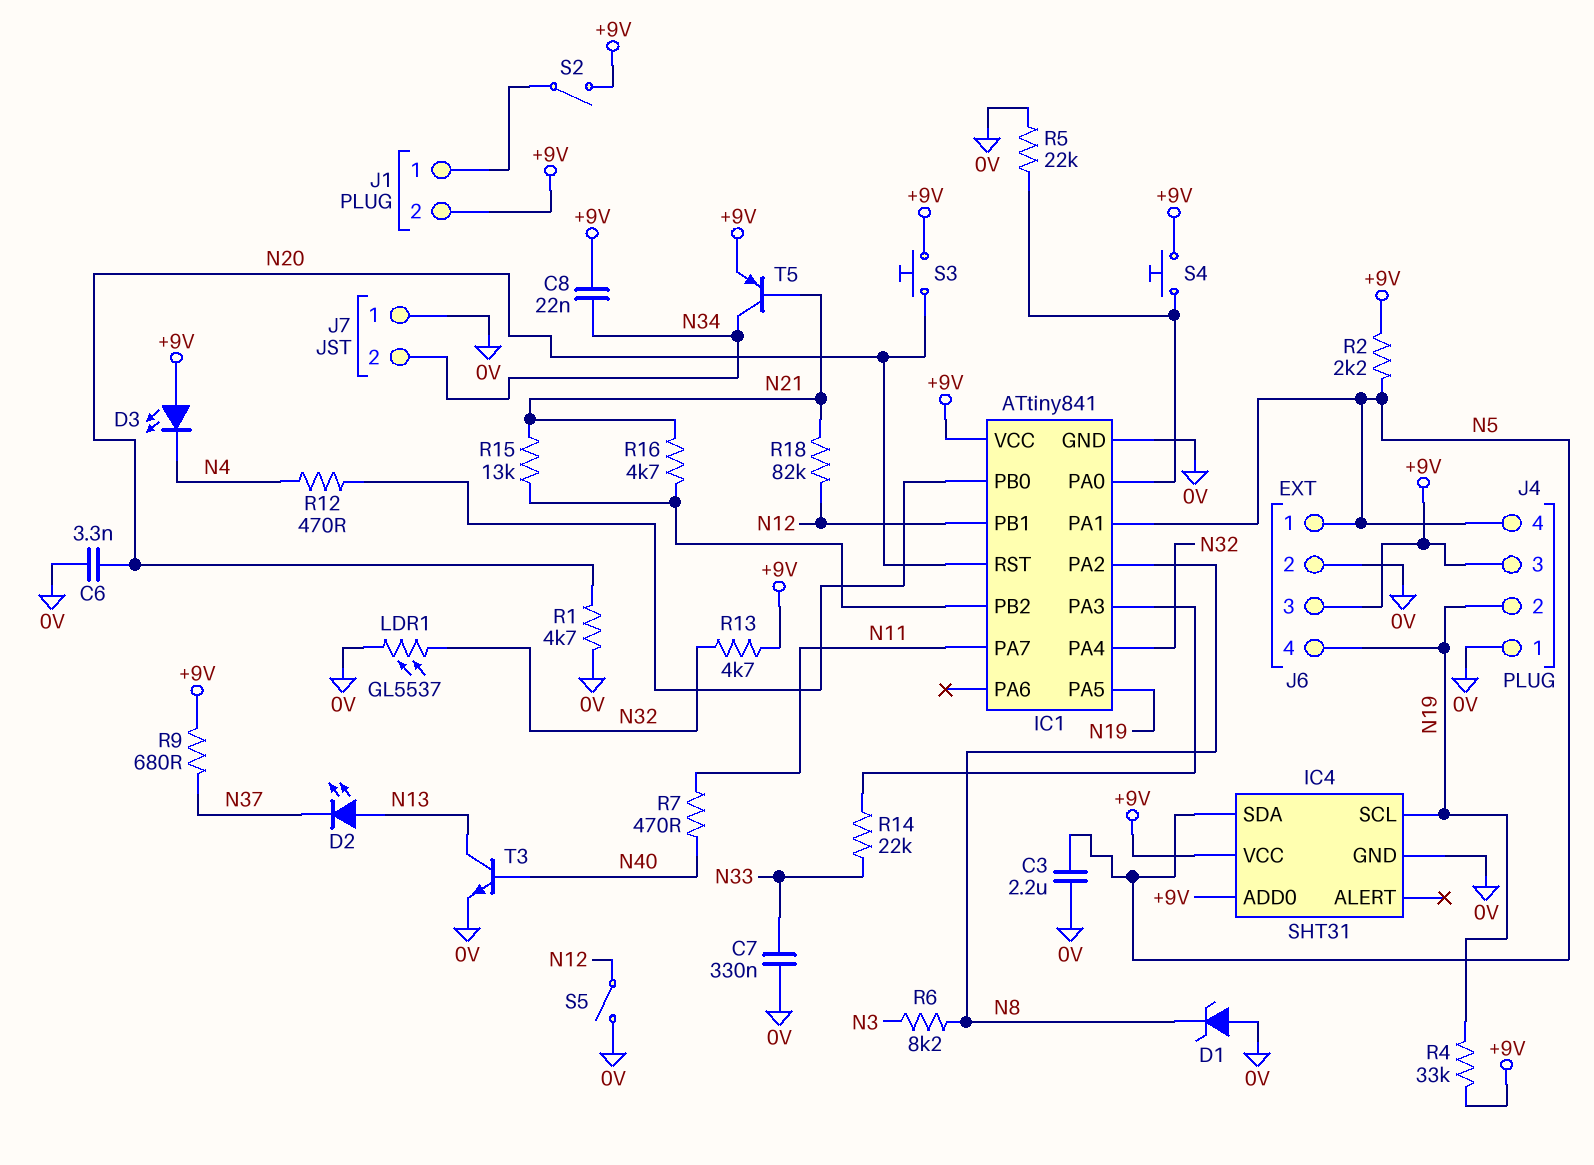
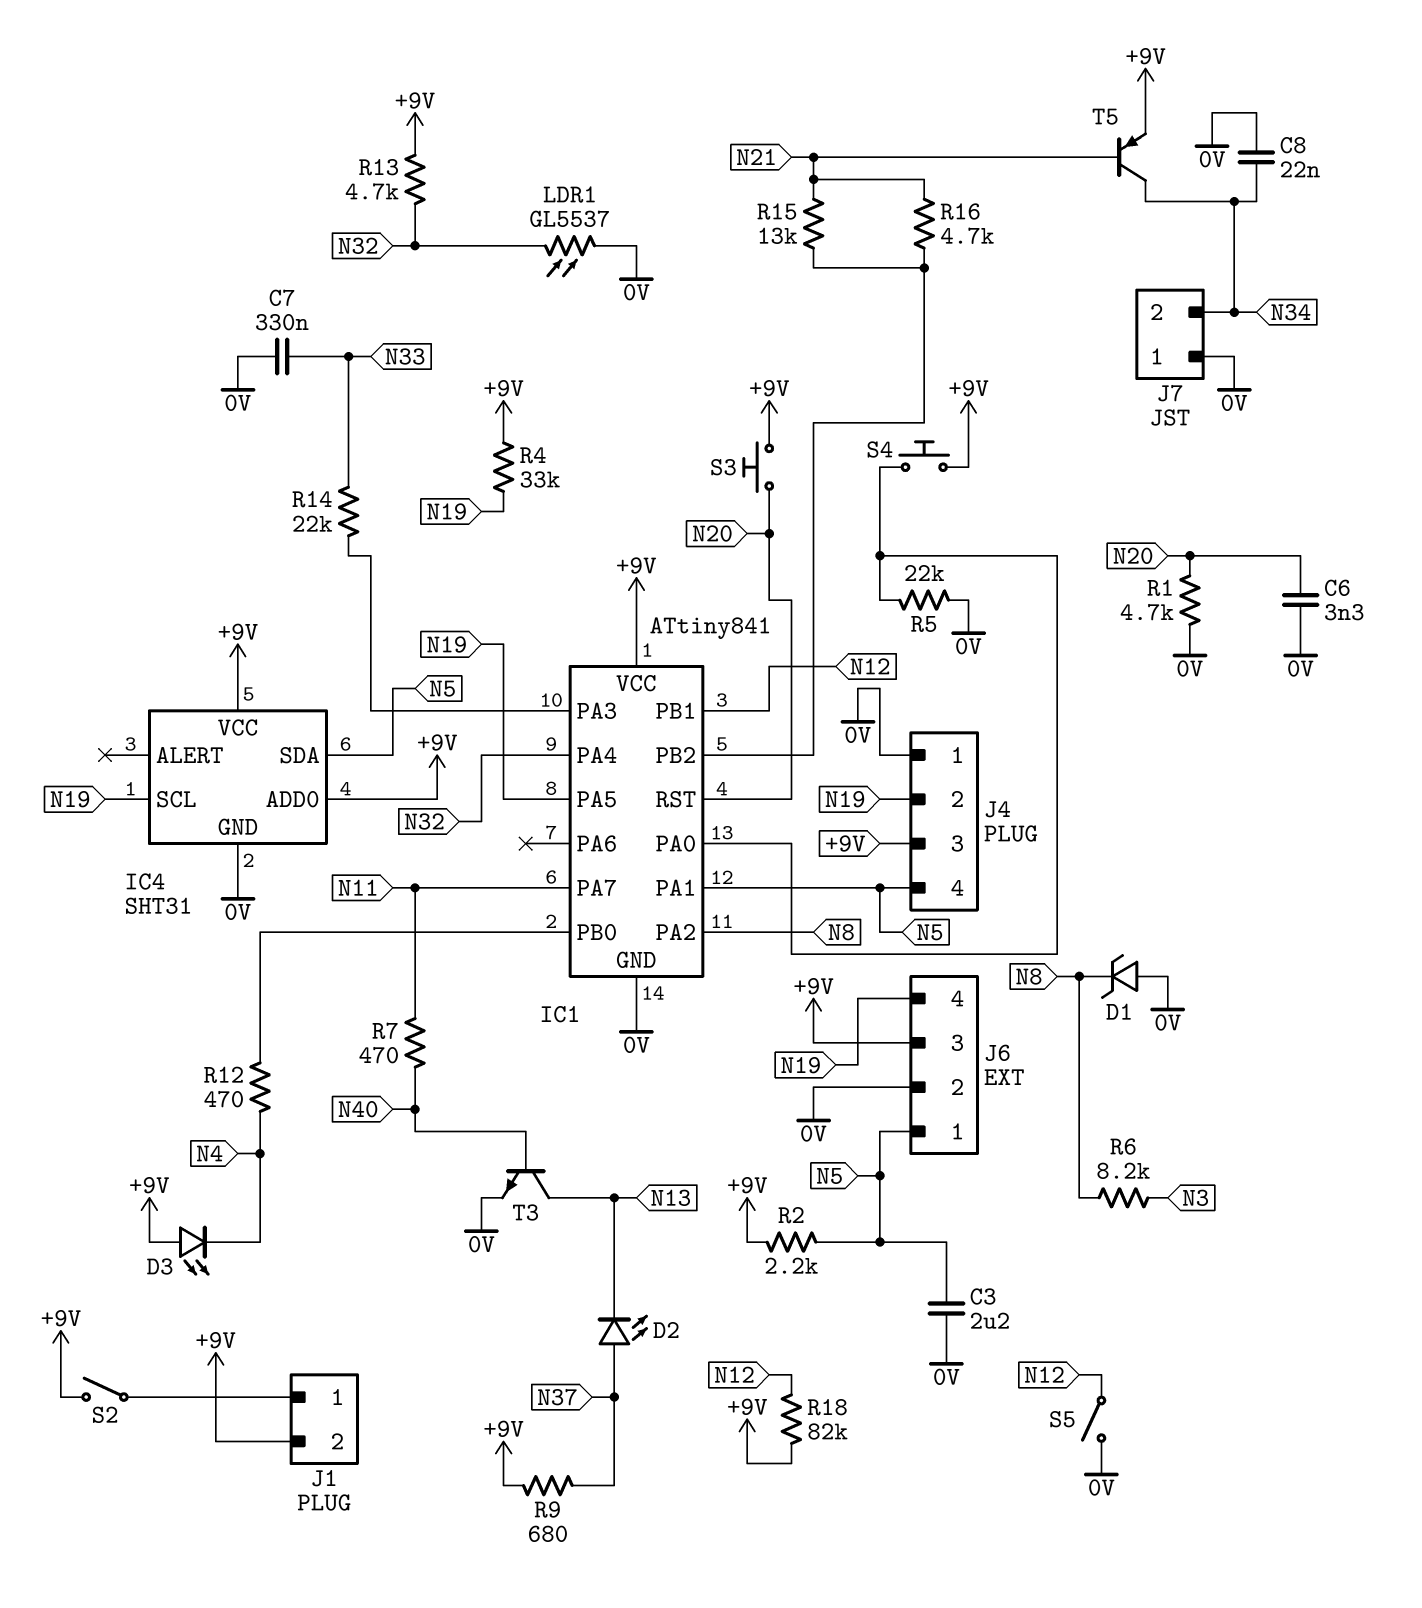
C8: 22nF (+9V, N34) -> 22nF (0V, N34)
D2: LED (A N13, K N37) -> LED (A N37, K N13)
R18: 82k (N12, N21) -> 82k (+9V, N12)

